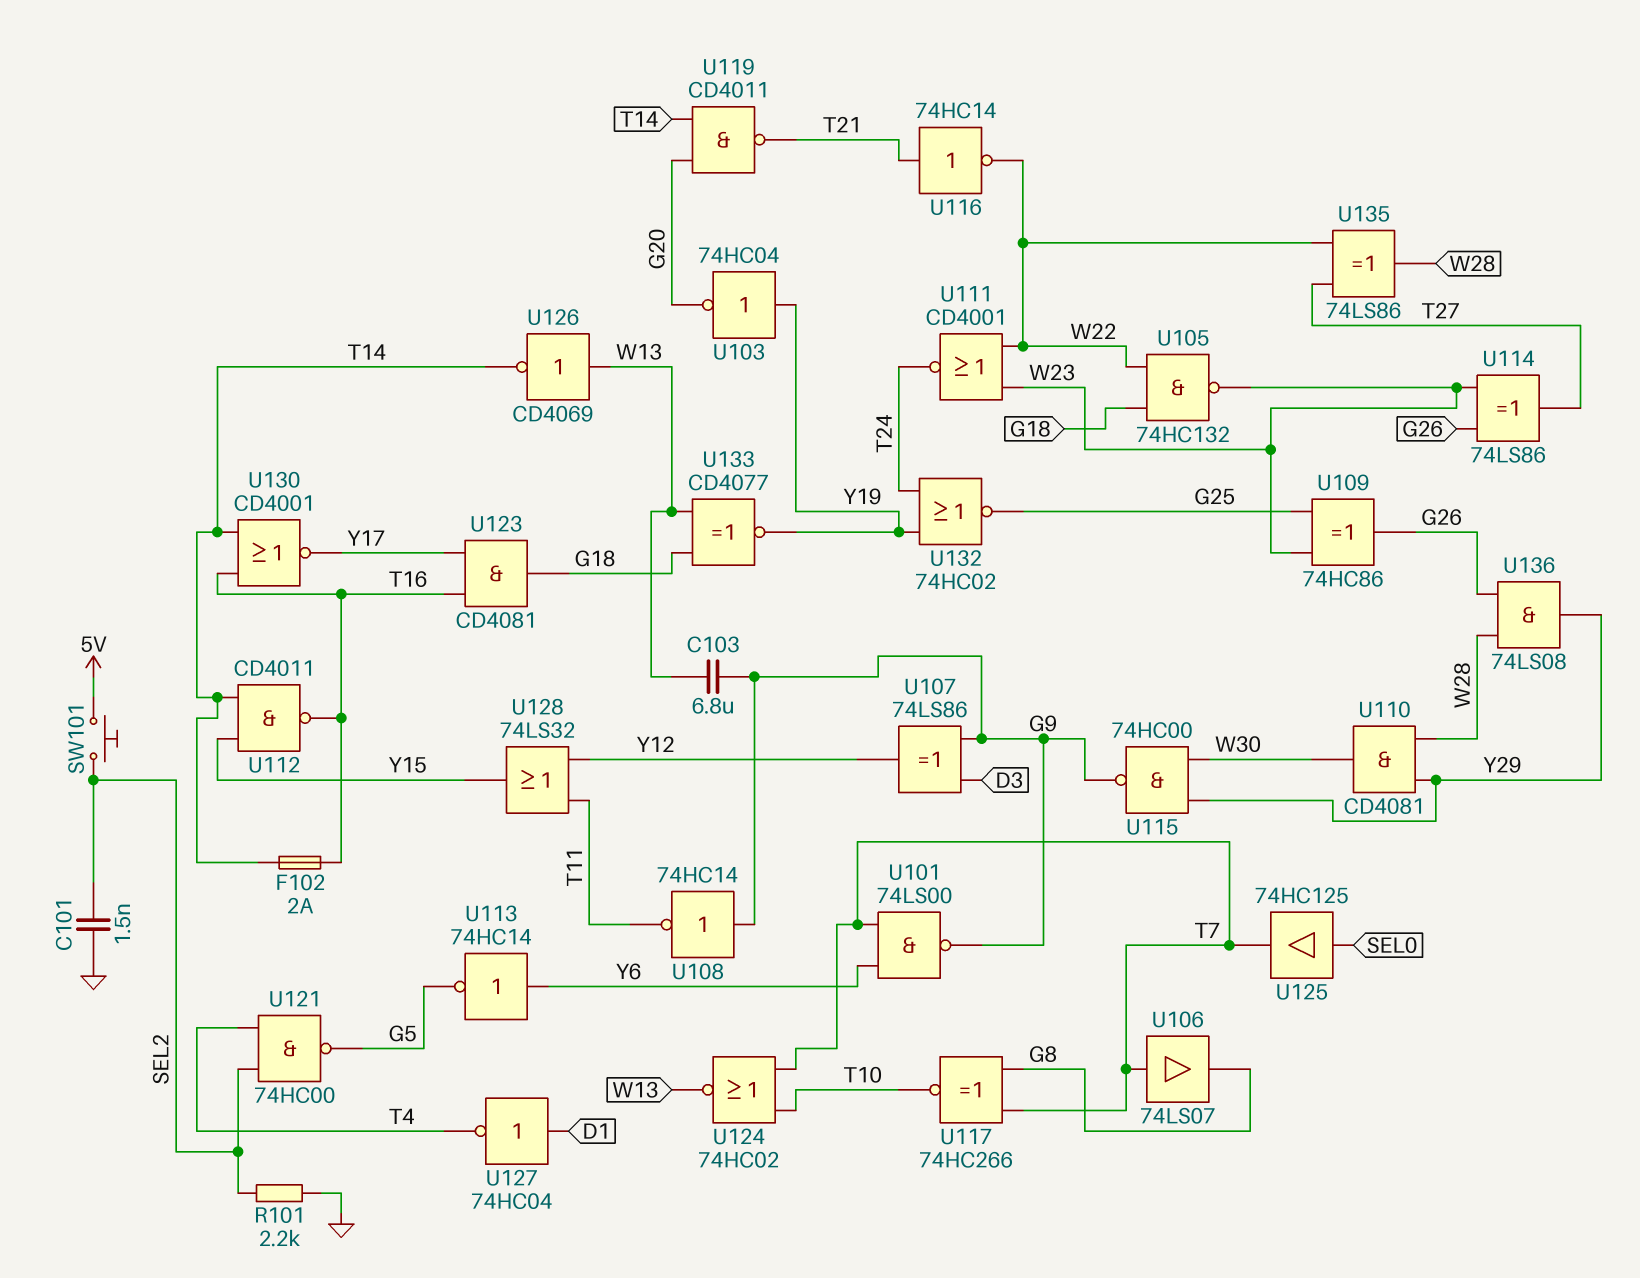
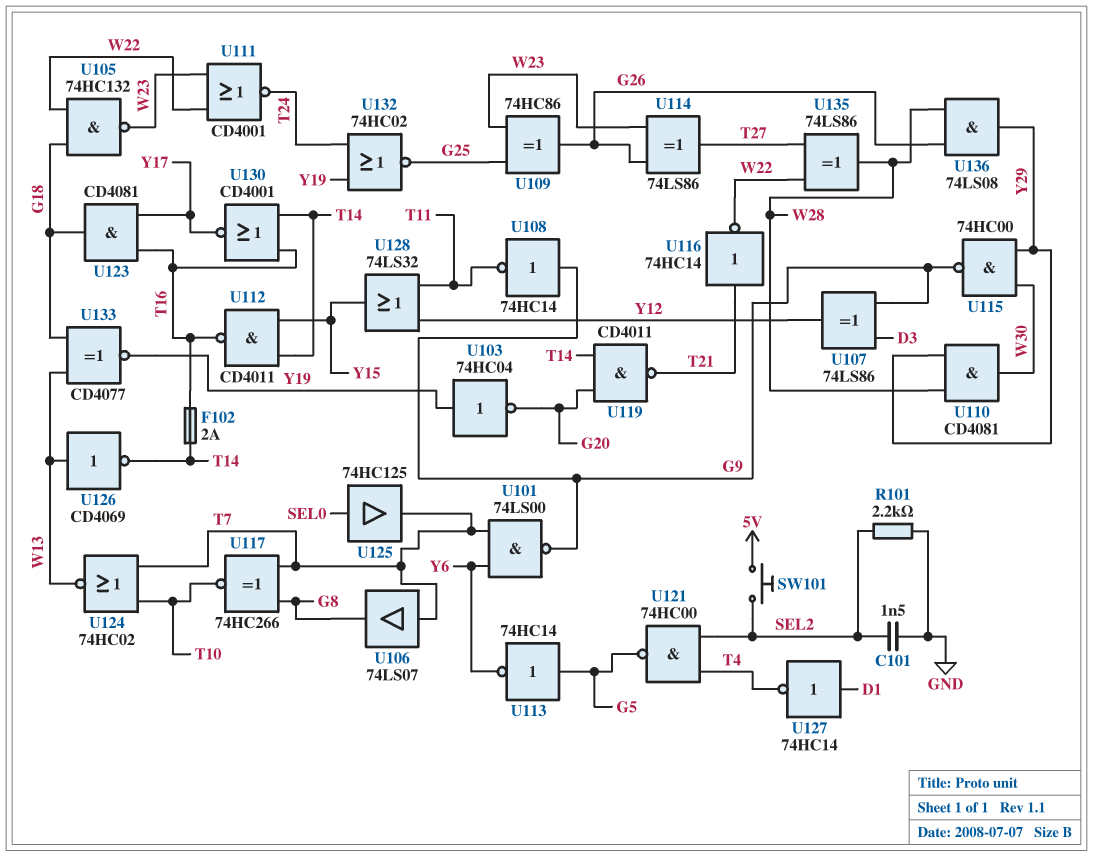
C103: 6.8uF (G9, W13) -> none
U113: NOT 74HC14 (in Y6, out G5) -> NOT 74HC14 (in G5, out Y6)
U127: NOT 74HC04 (in D1, out T4) -> NOT 74HC14 (in D1, out T4)

